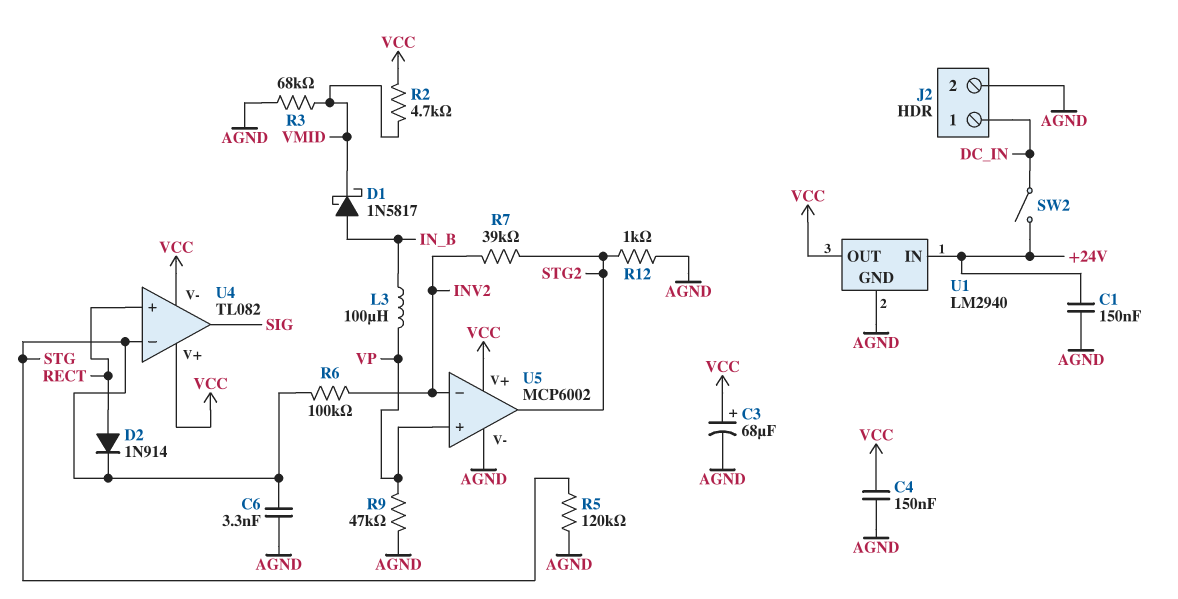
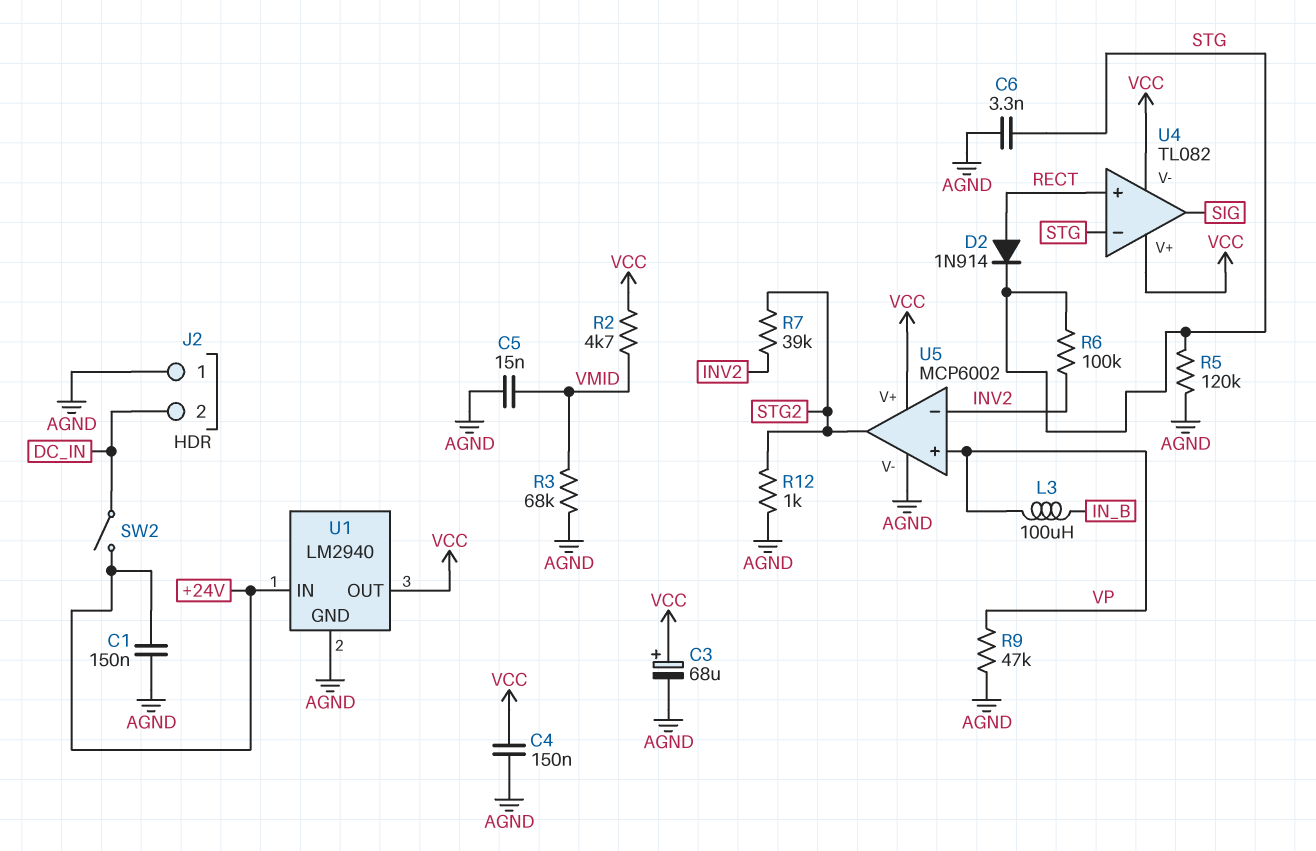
C5: none -> 15nF (AGND, VMID)
D1: schottky 1N5817 (A IN_B, K VMID) -> none
J2 pin 1: DC_IN -> AGND
J2 pin 2: AGND -> DC_IN

